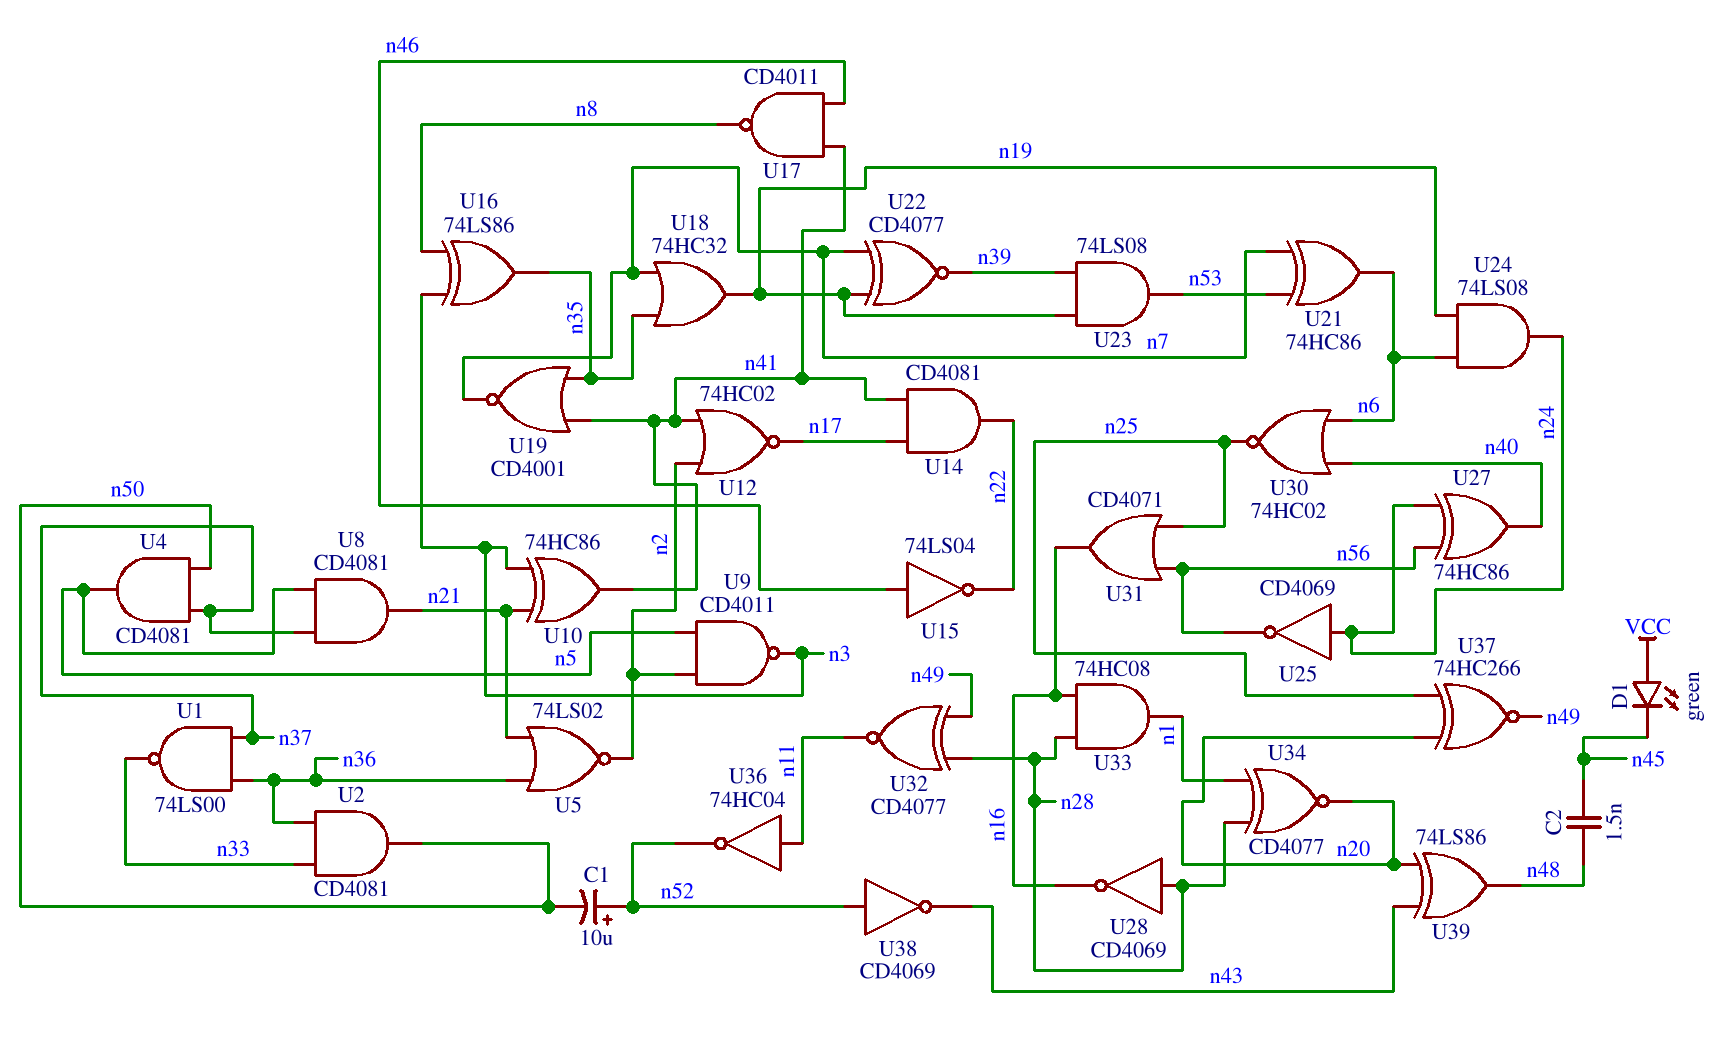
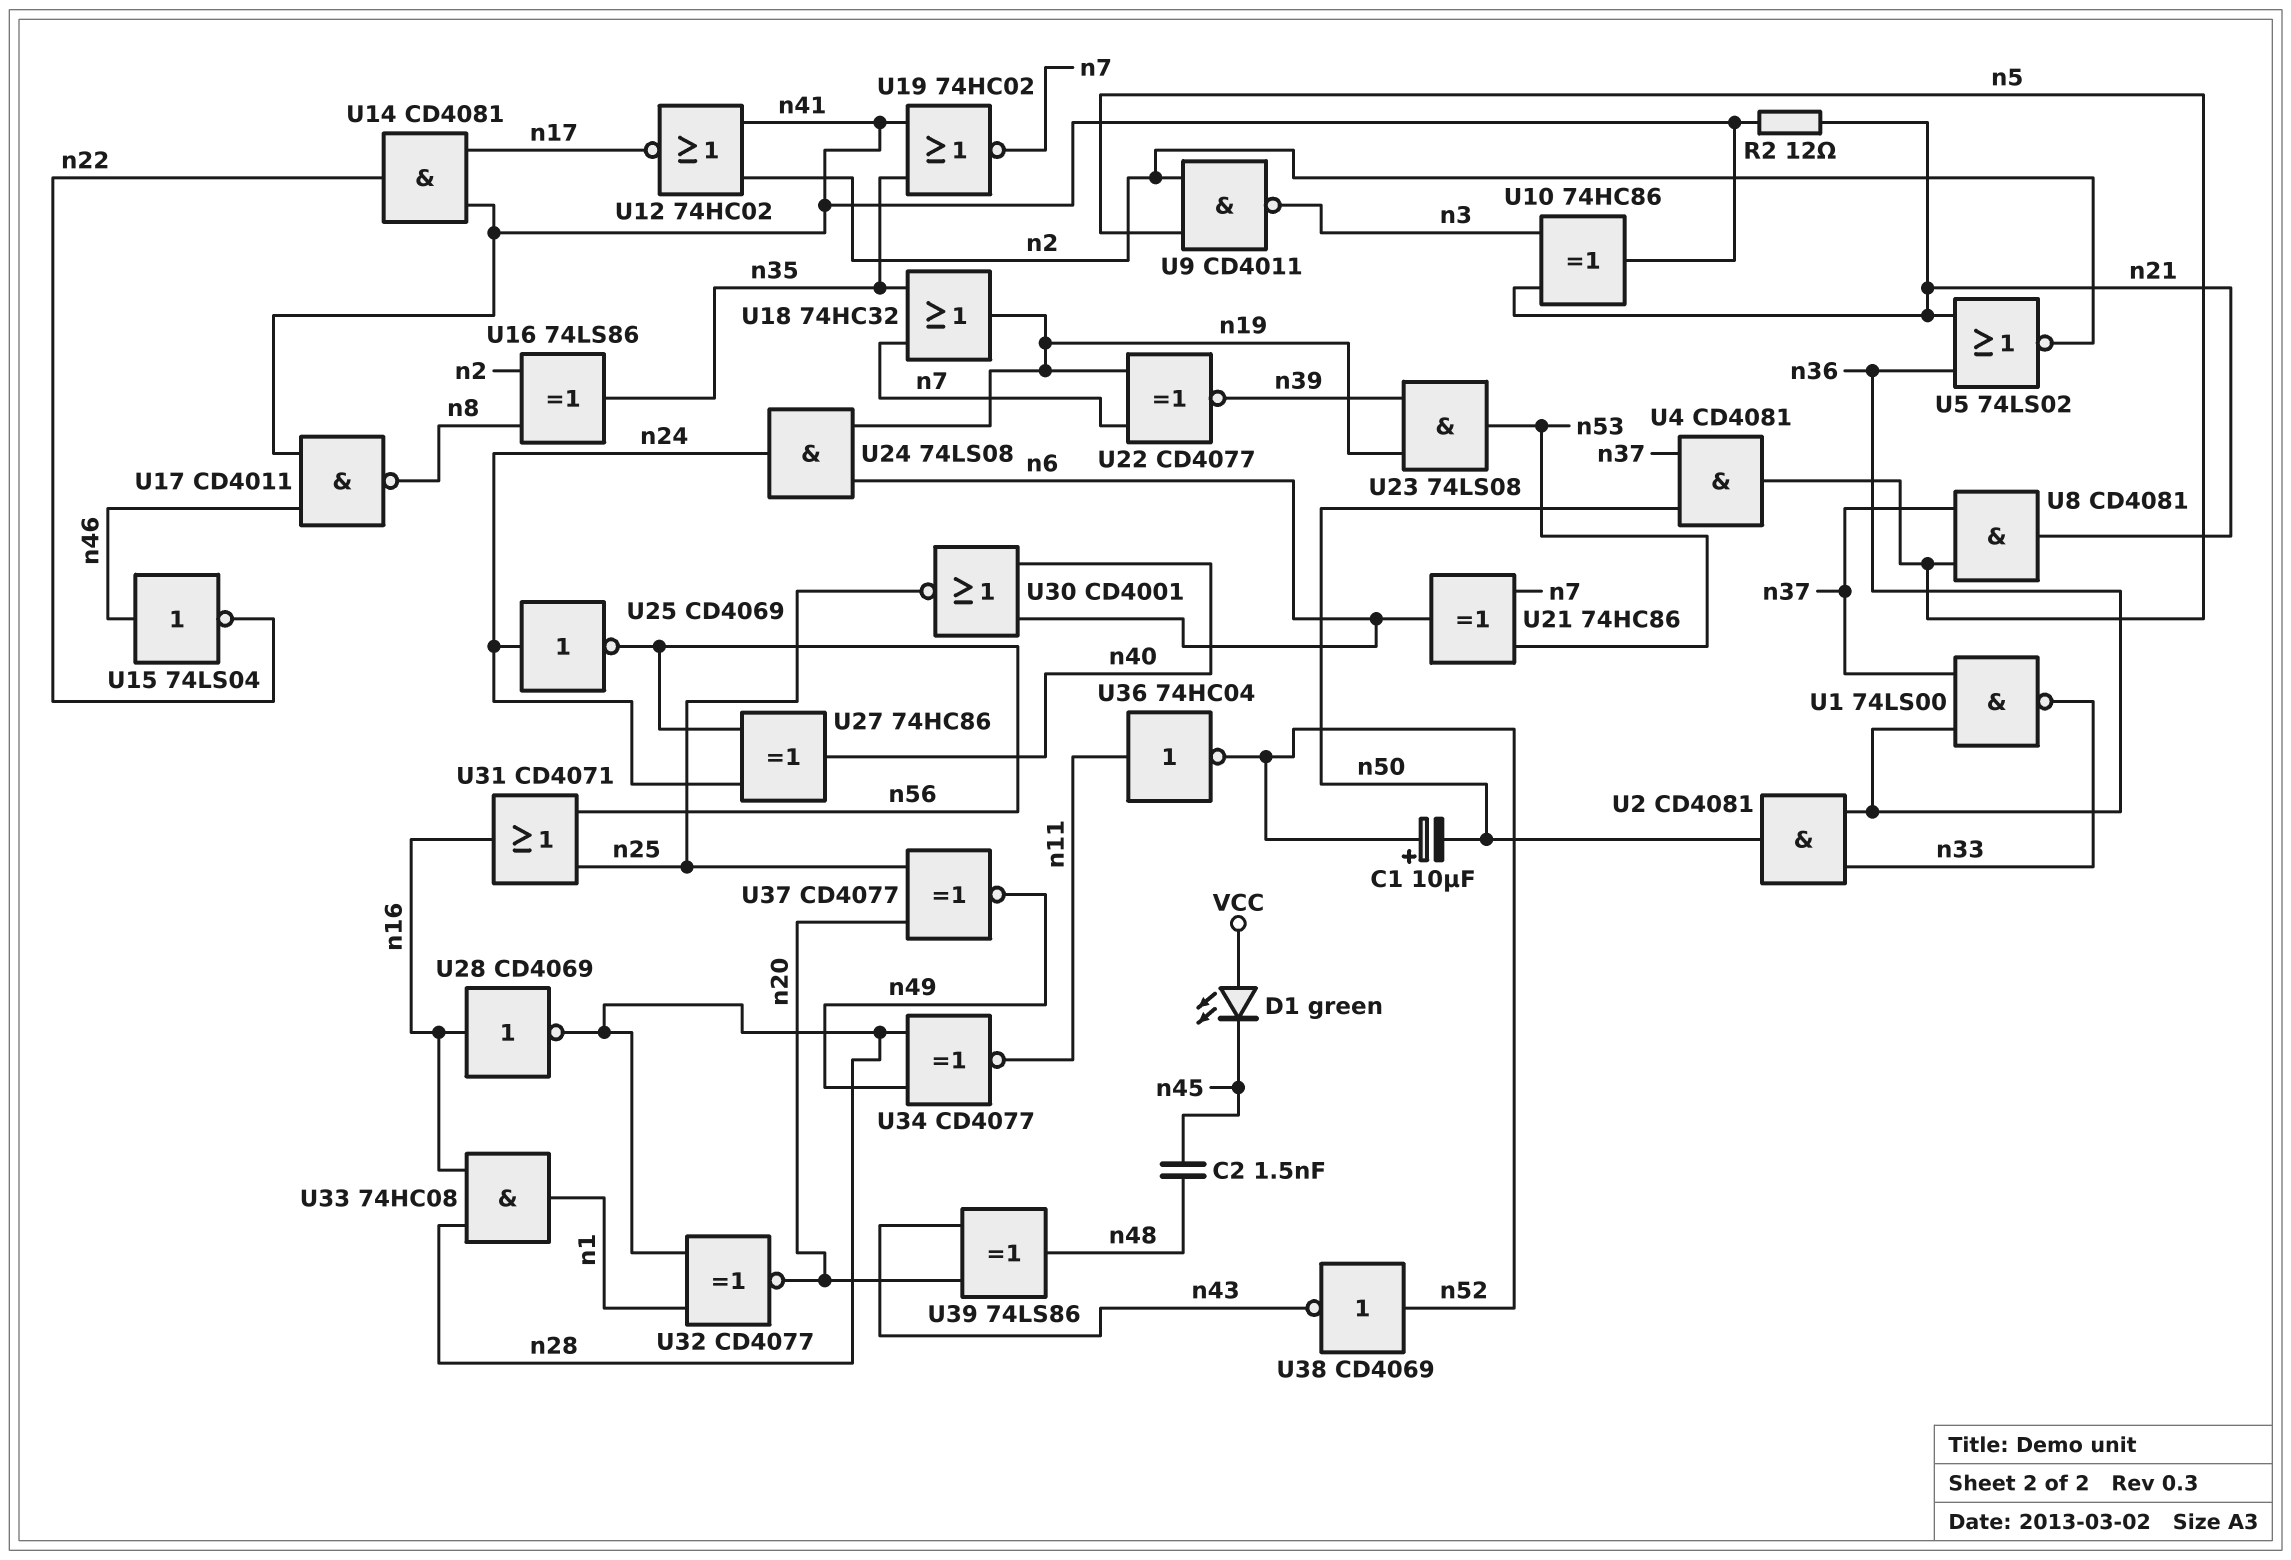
R2: none -> 12 (n21, n41)
U16: XOR 74LS86 (in n3, in n8, out n35) -> XOR 74LS86 (in n2, in n8, out n35)
U19: NOR CD4001 (in n35, in n41, out n7) -> NOR 74HC02 (in n35, in n41, out n7)
U28: NOT CD4069 (in n28, out n16) -> NOT CD4069 (in n16, out n28)
U30: NOR 74HC02 (in n6, in n40, out n25) -> NOR CD4001 (in n6, in n40, out n25)
U32: XNOR CD4077 (in n28, in n49, out n11) -> XNOR CD4077 (in n1, in n28, out n20)
U34: XNOR CD4077 (in n1, in n28, out n20) -> XNOR CD4077 (in n28, in n49, out n11)
U37: XNOR 74HC266 (in n20, in n25, out n49) -> XNOR CD4077 (in n20, in n25, out n49)

